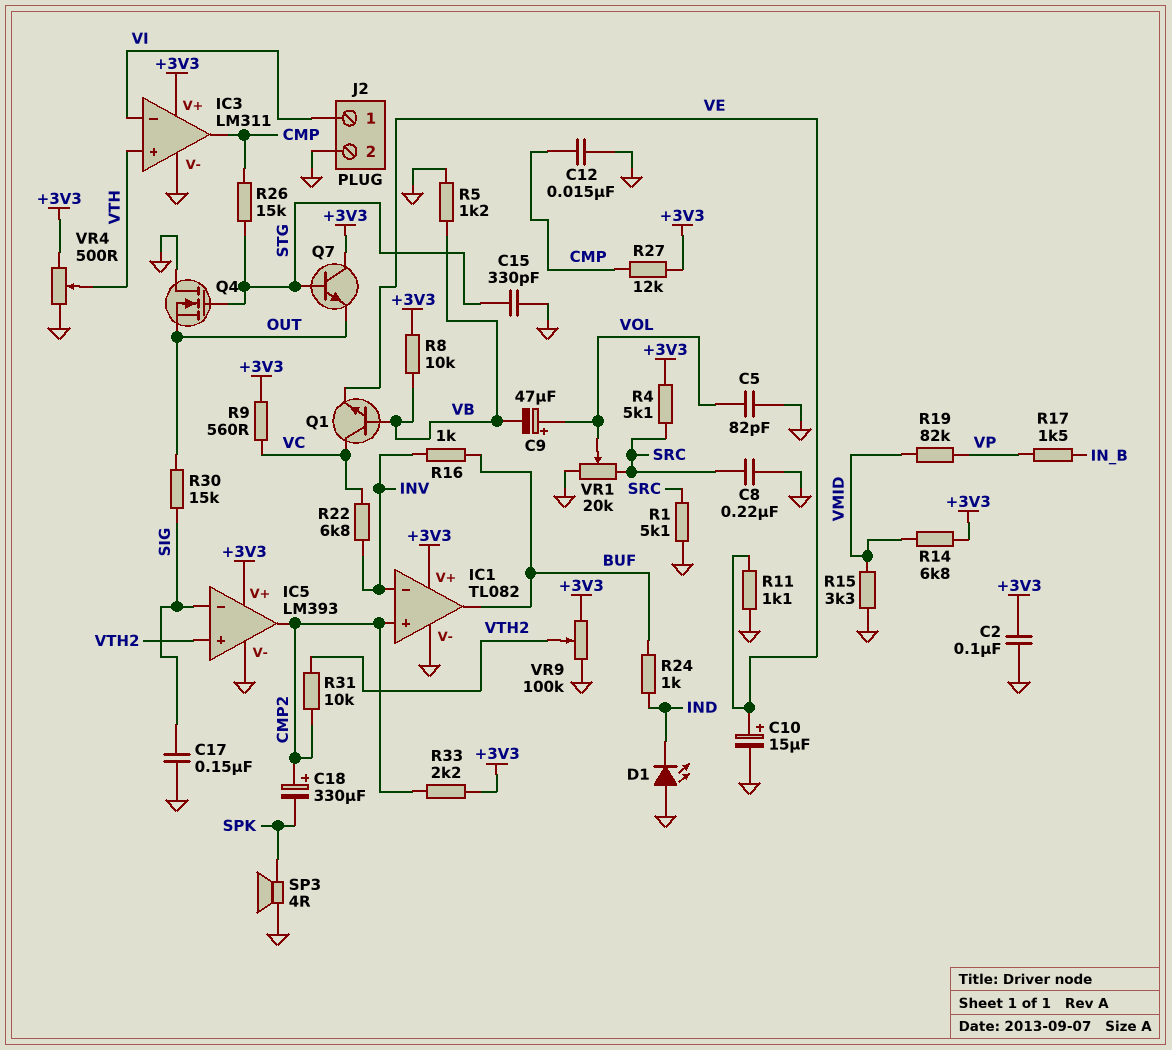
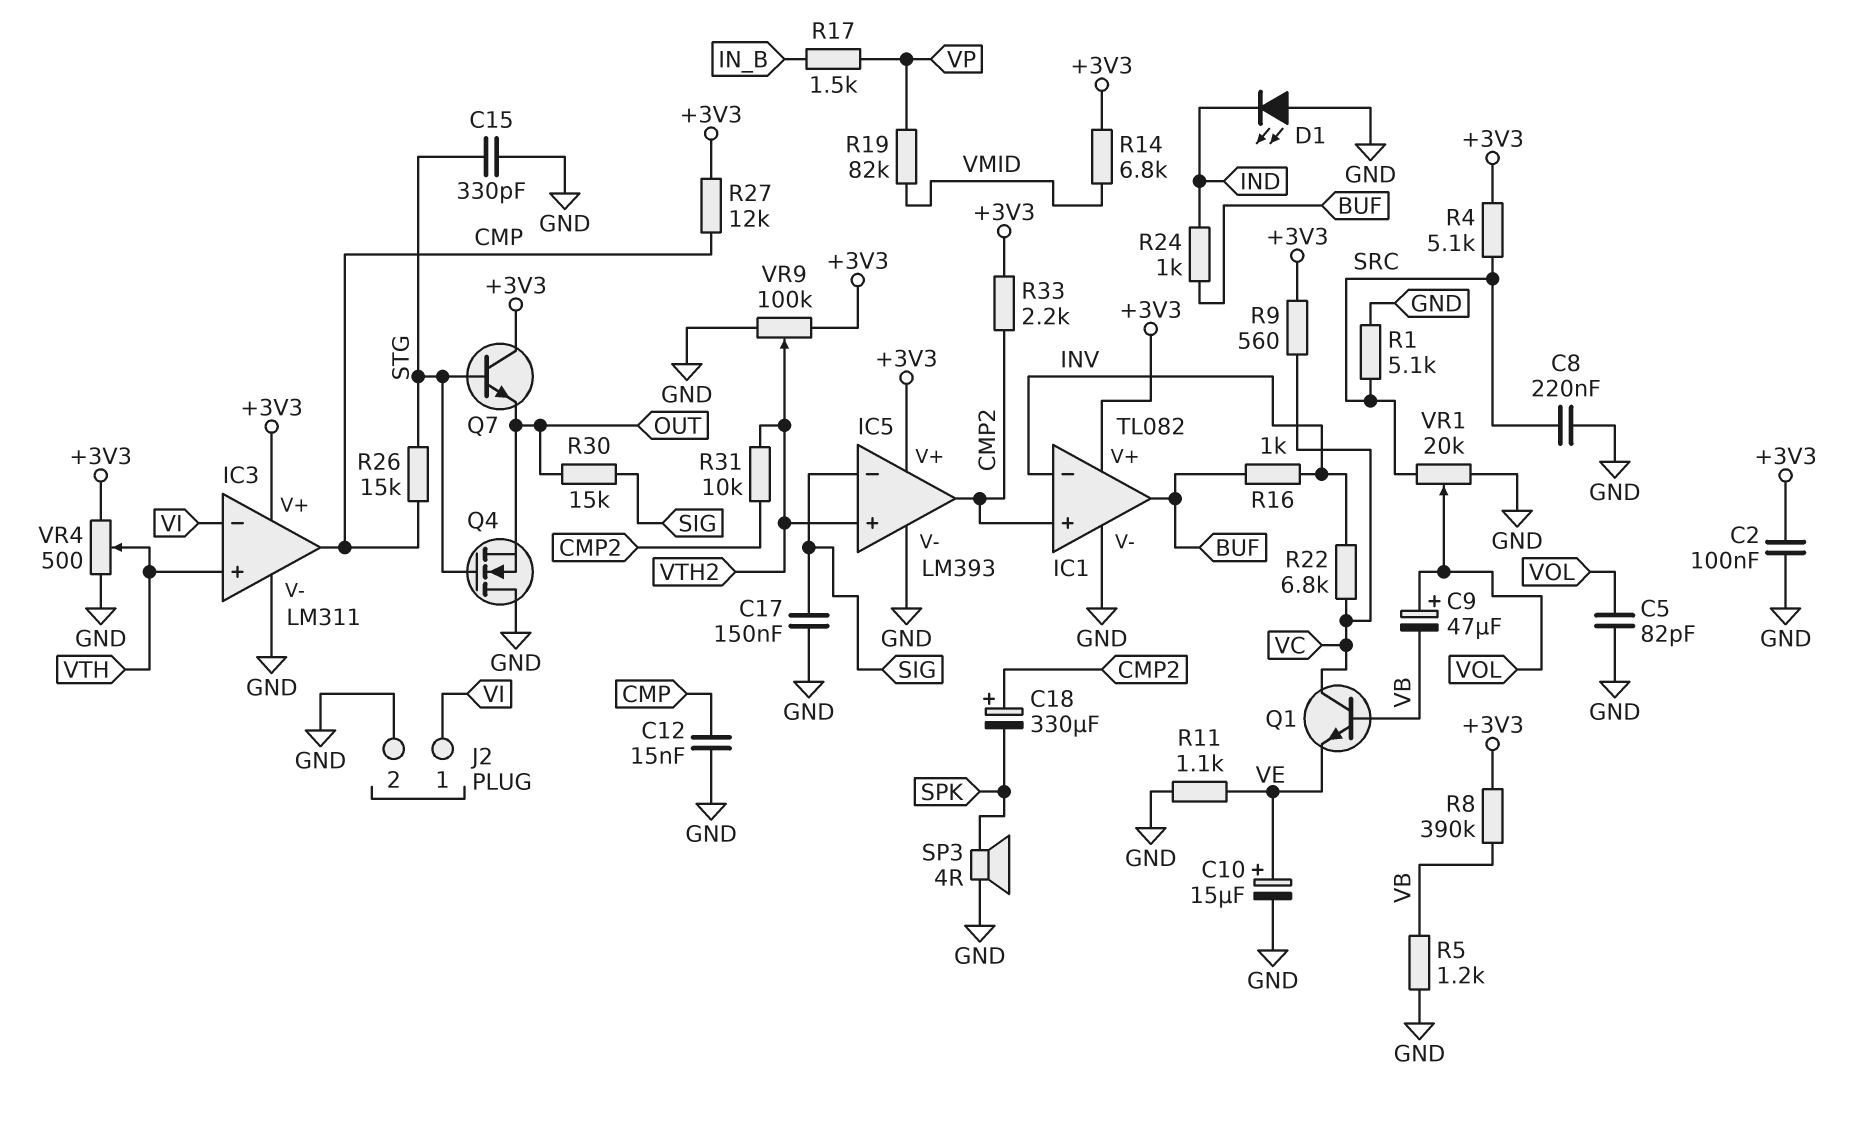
R8: 10k (+3V3, VB) -> 390k (+3V3, VB)
R15: 3.3k (GND, VMID) -> none

